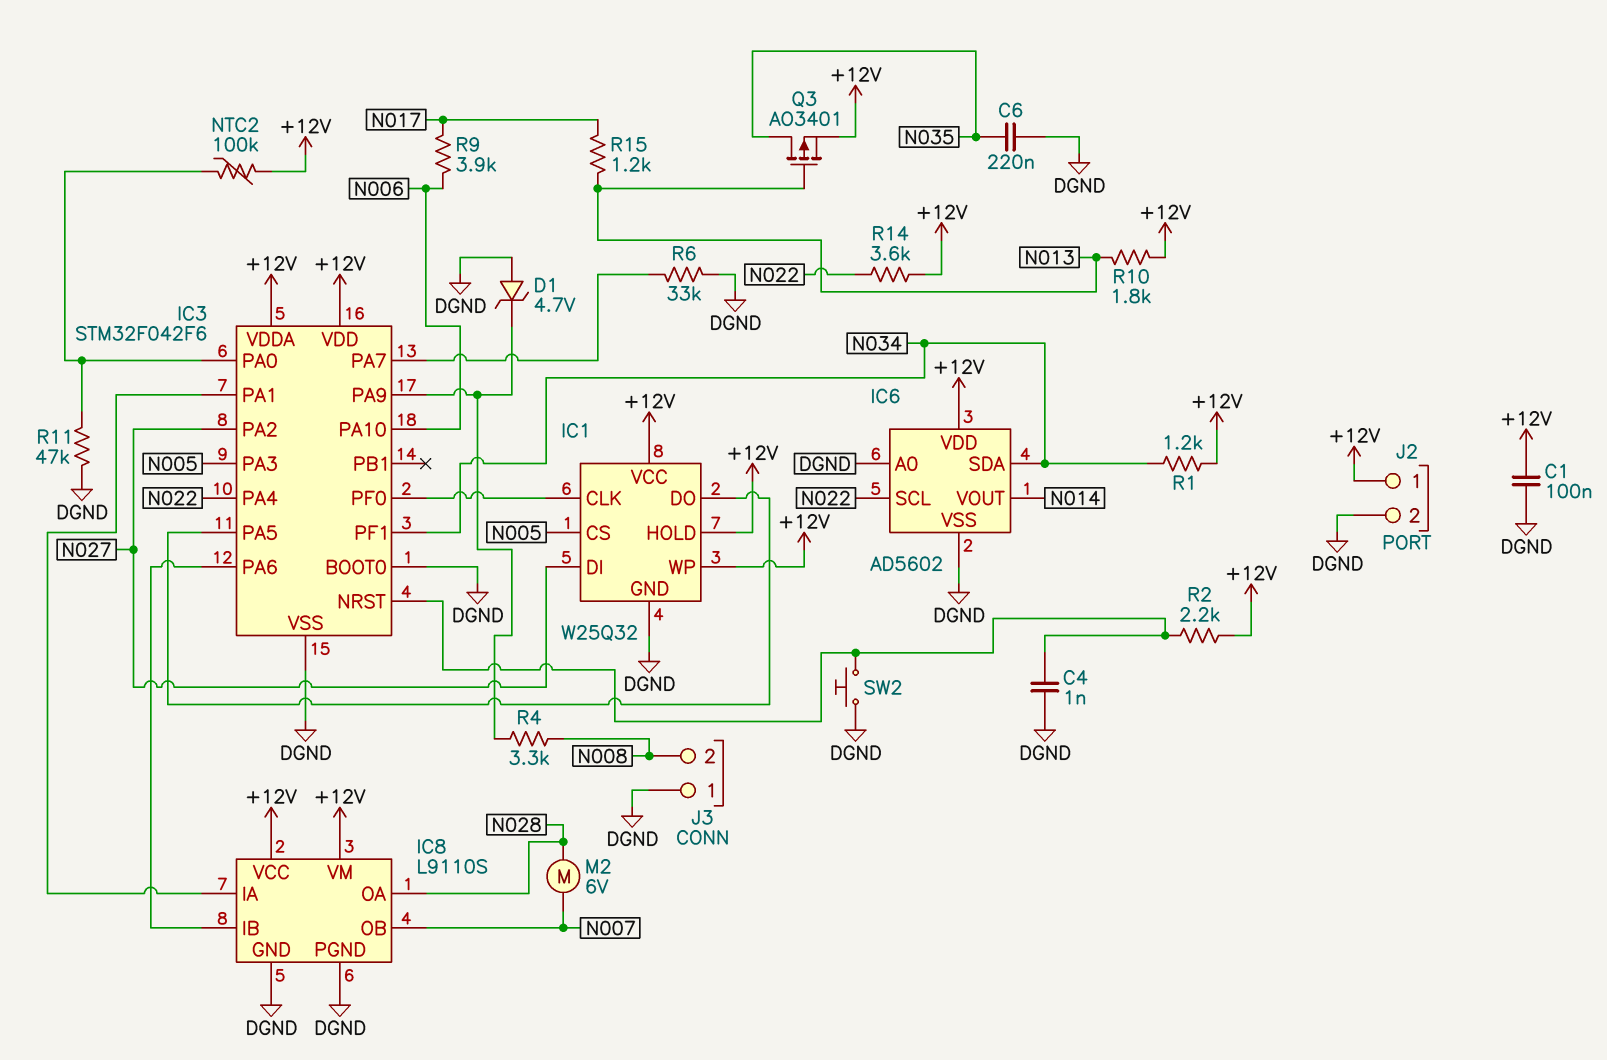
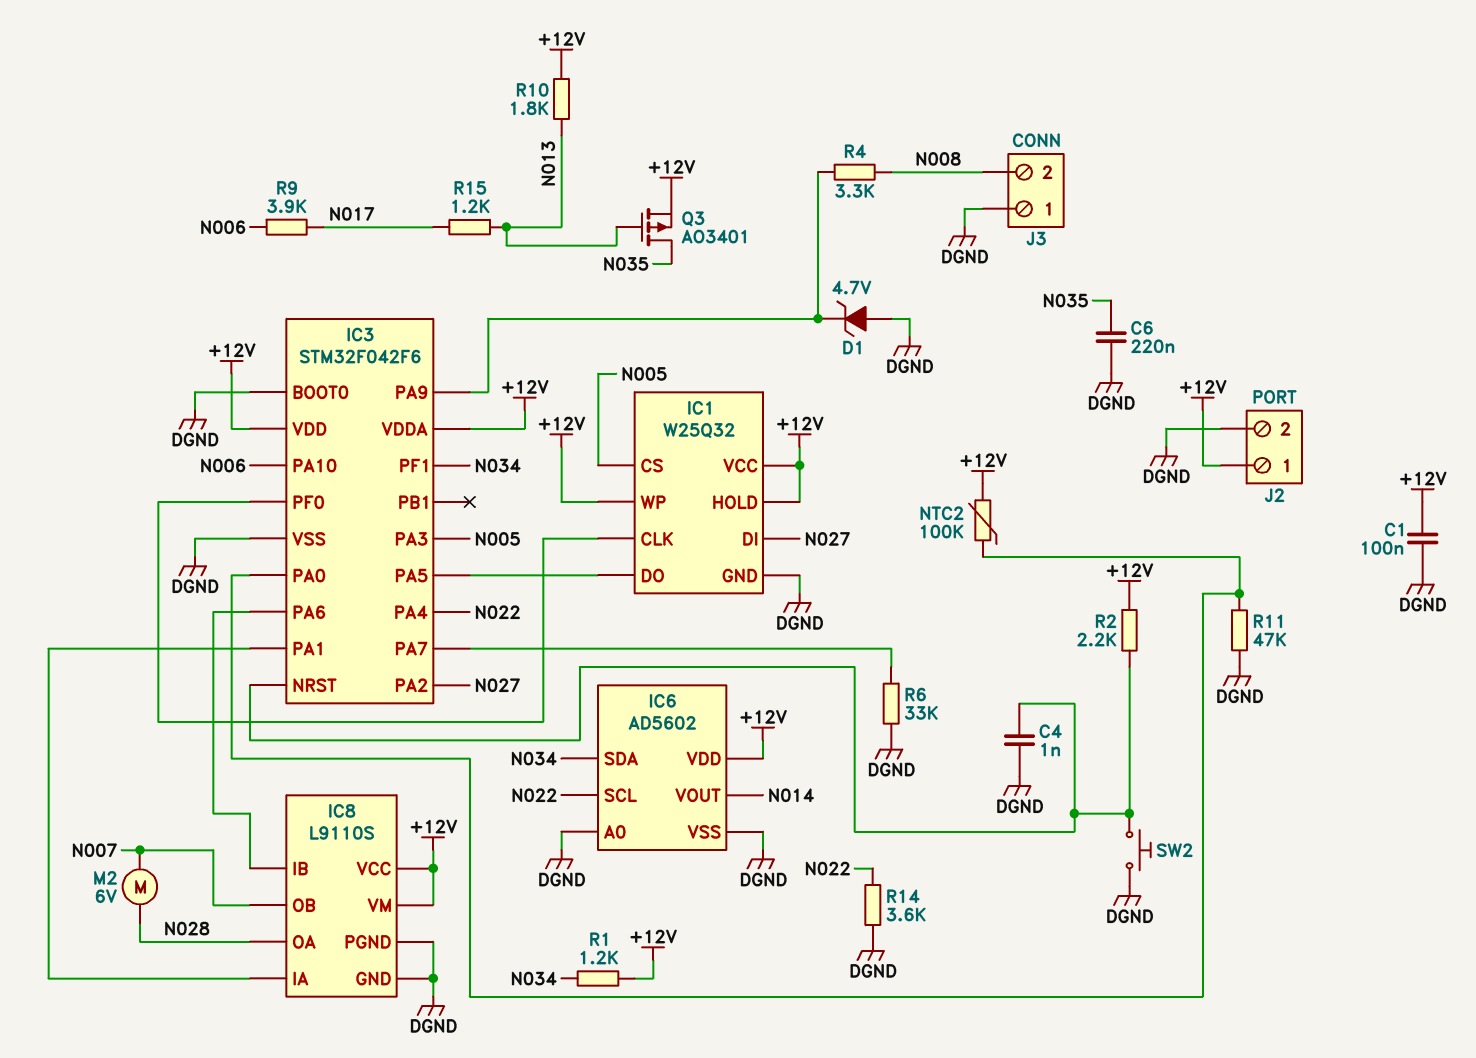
R14: 3.6k (+12V, N022) -> 3.6k (DGND, N022)

